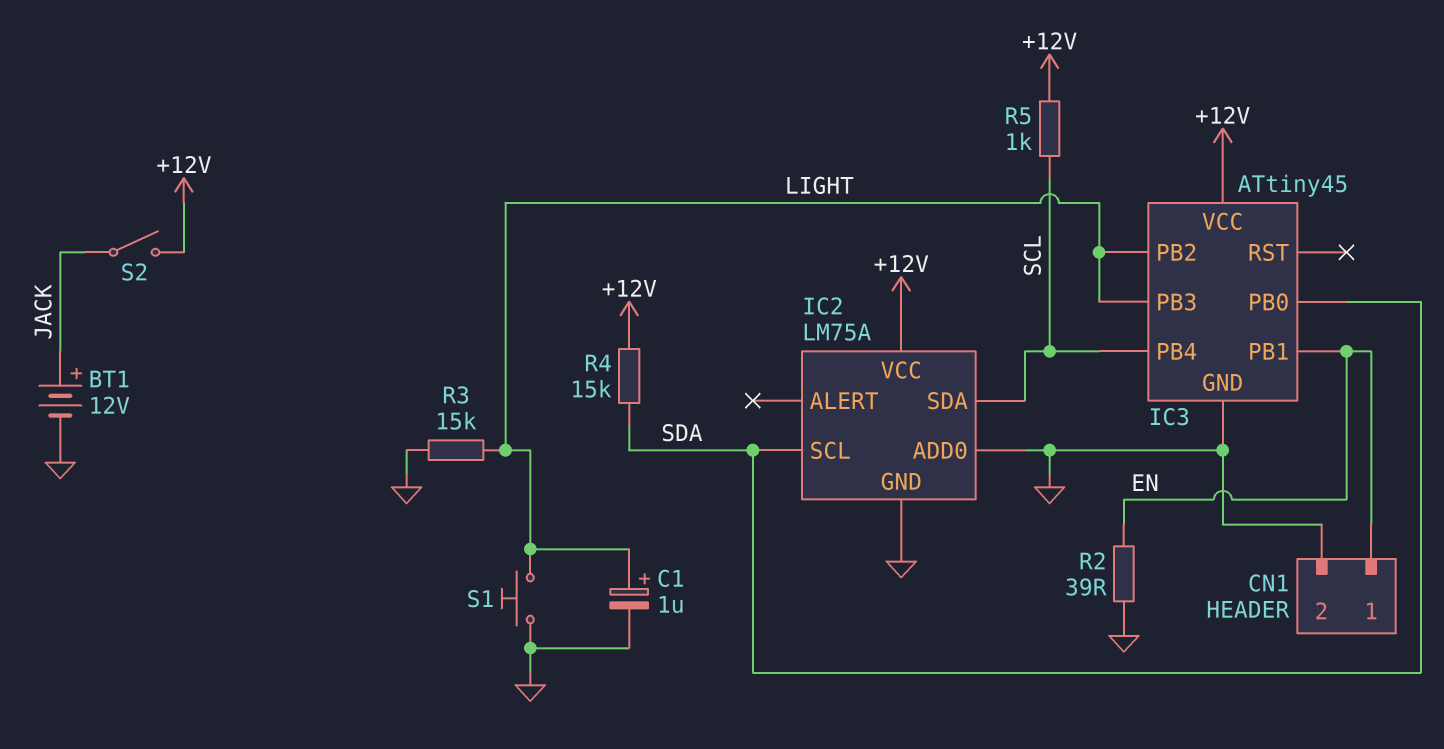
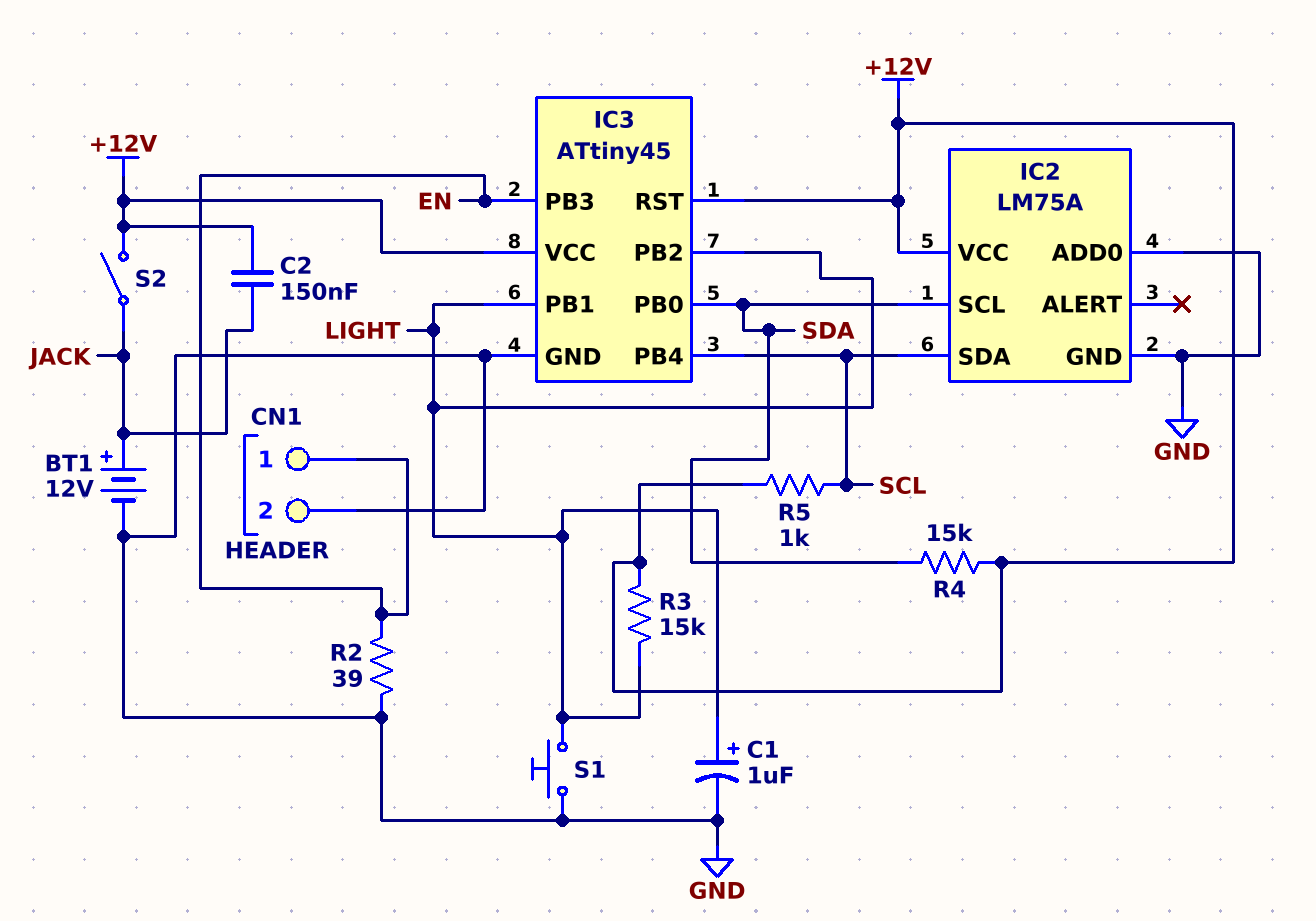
C2: none -> 150nF (+12V, JACK)
IC3 pin PB1: EN -> LIGHT
IC3 pin PB3: LIGHT -> EN
IC3 pin RST: none -> +12V
R3: 15k (GND, LIGHT) -> 15k (+12V, LIGHT)

